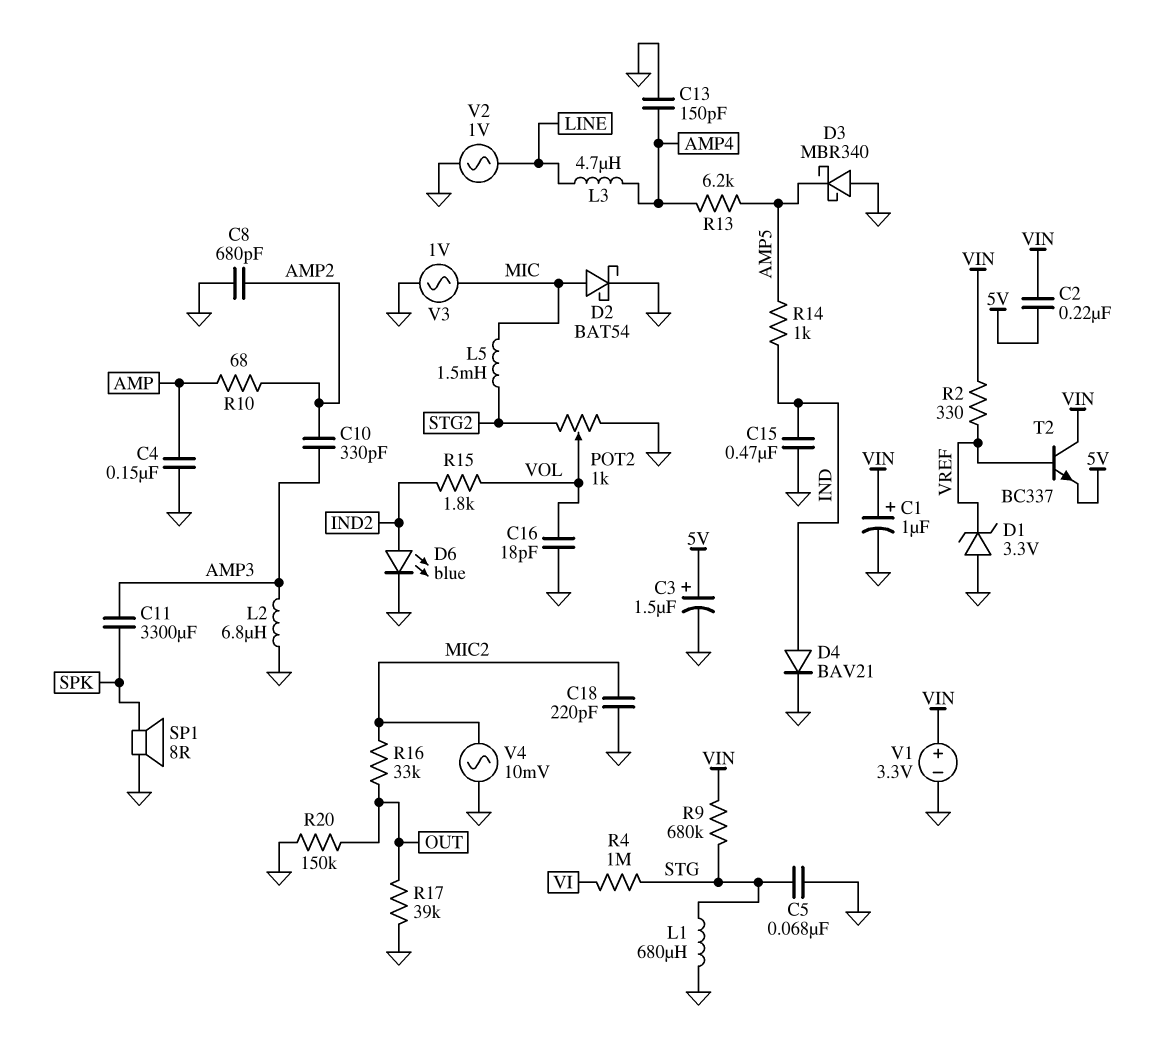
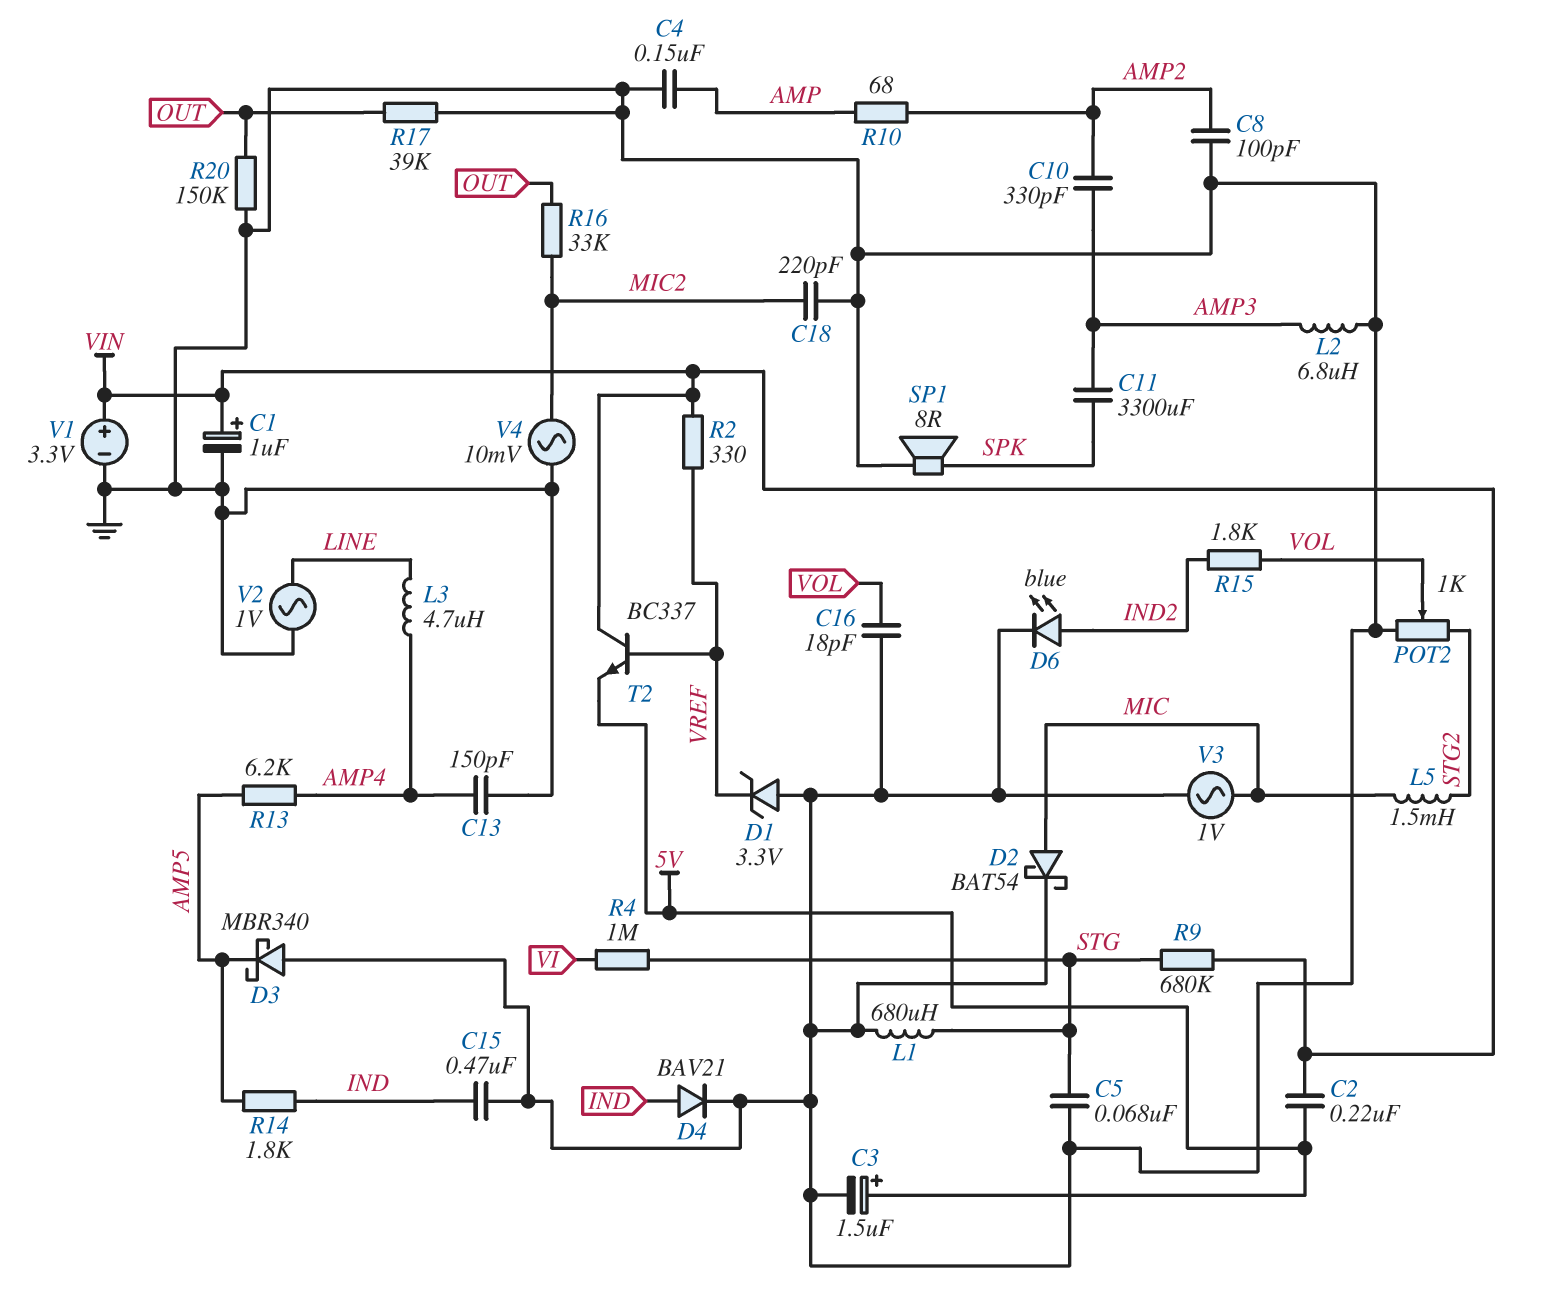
C8: 680pF (AMP2, GND) -> 100pF (AMP2, GND)
R14: 1k (AMP5, IND) -> 1.8k (AMP5, IND)

